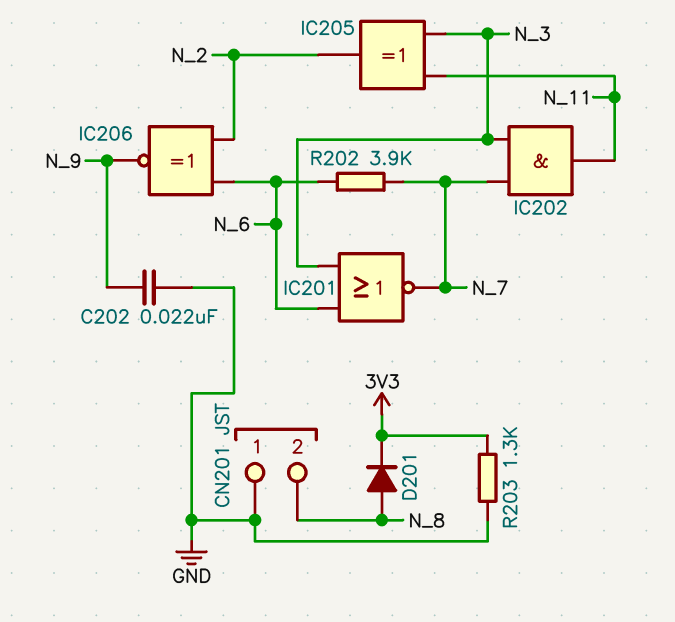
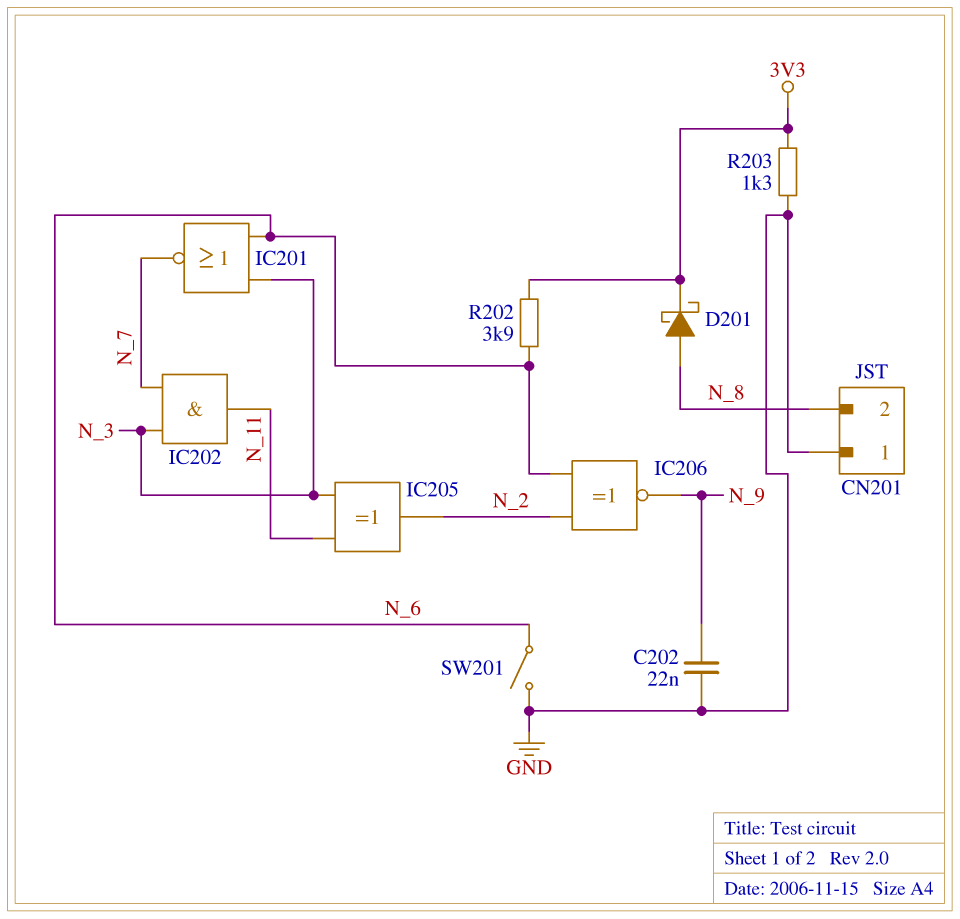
D201: diode (A N_8, K 3V3) -> schottky (A N_8, K 3V3)
R202: 3.9k (N_6, N_7) -> 3.9k (3V3, N_6)
SW201: none -> switch (GND, N_6)

